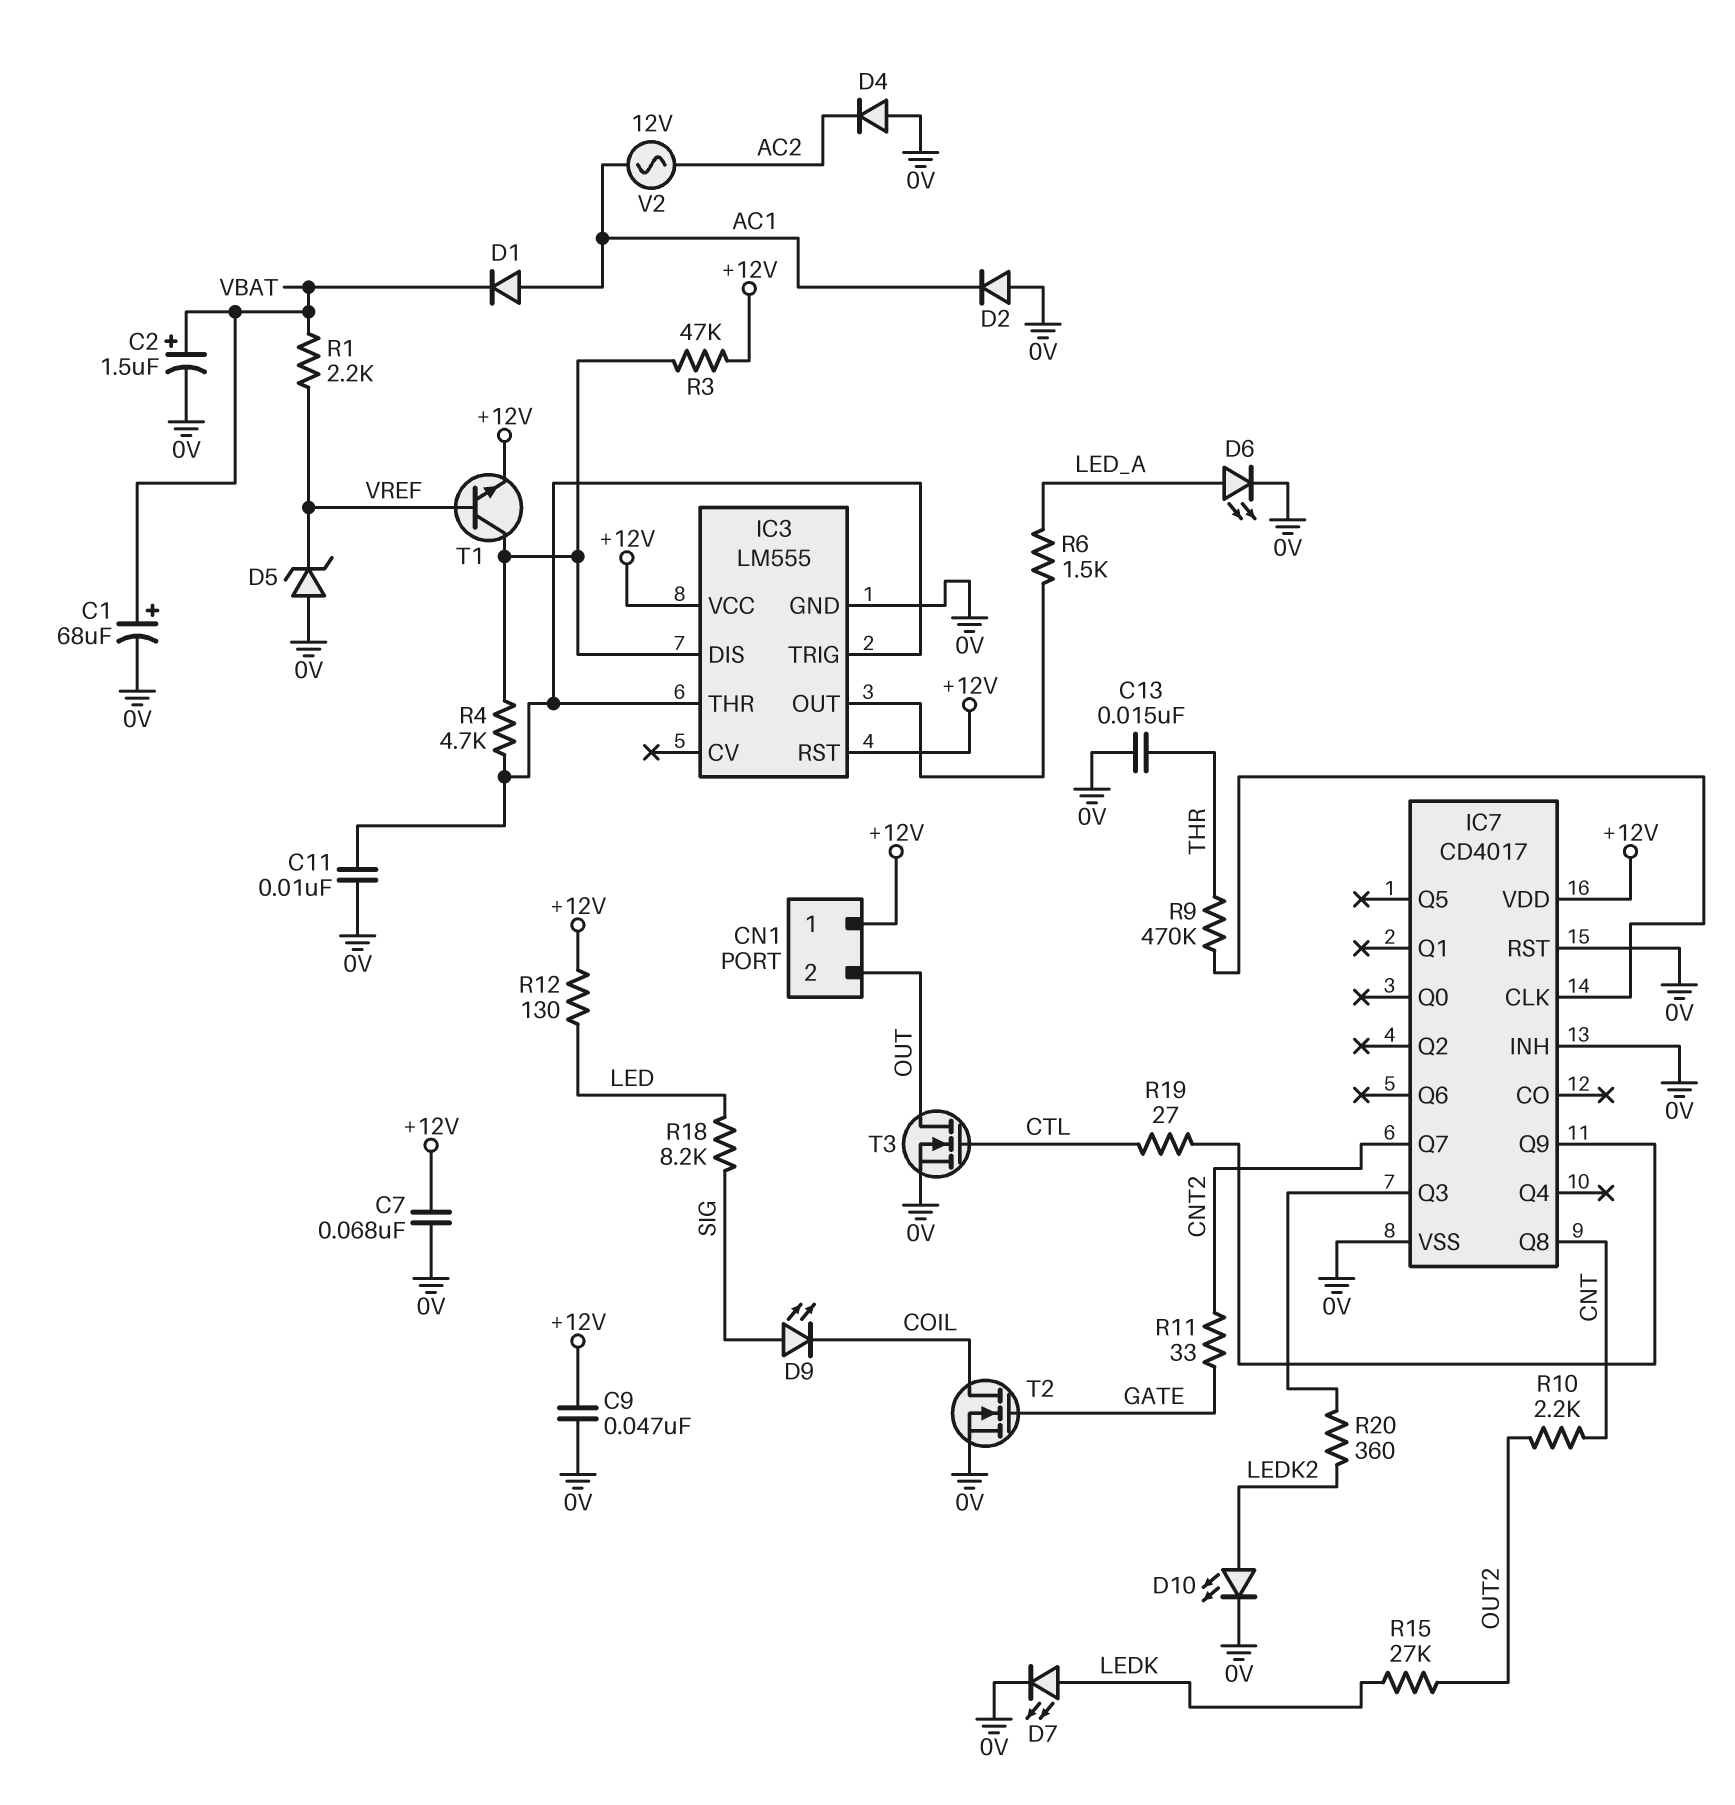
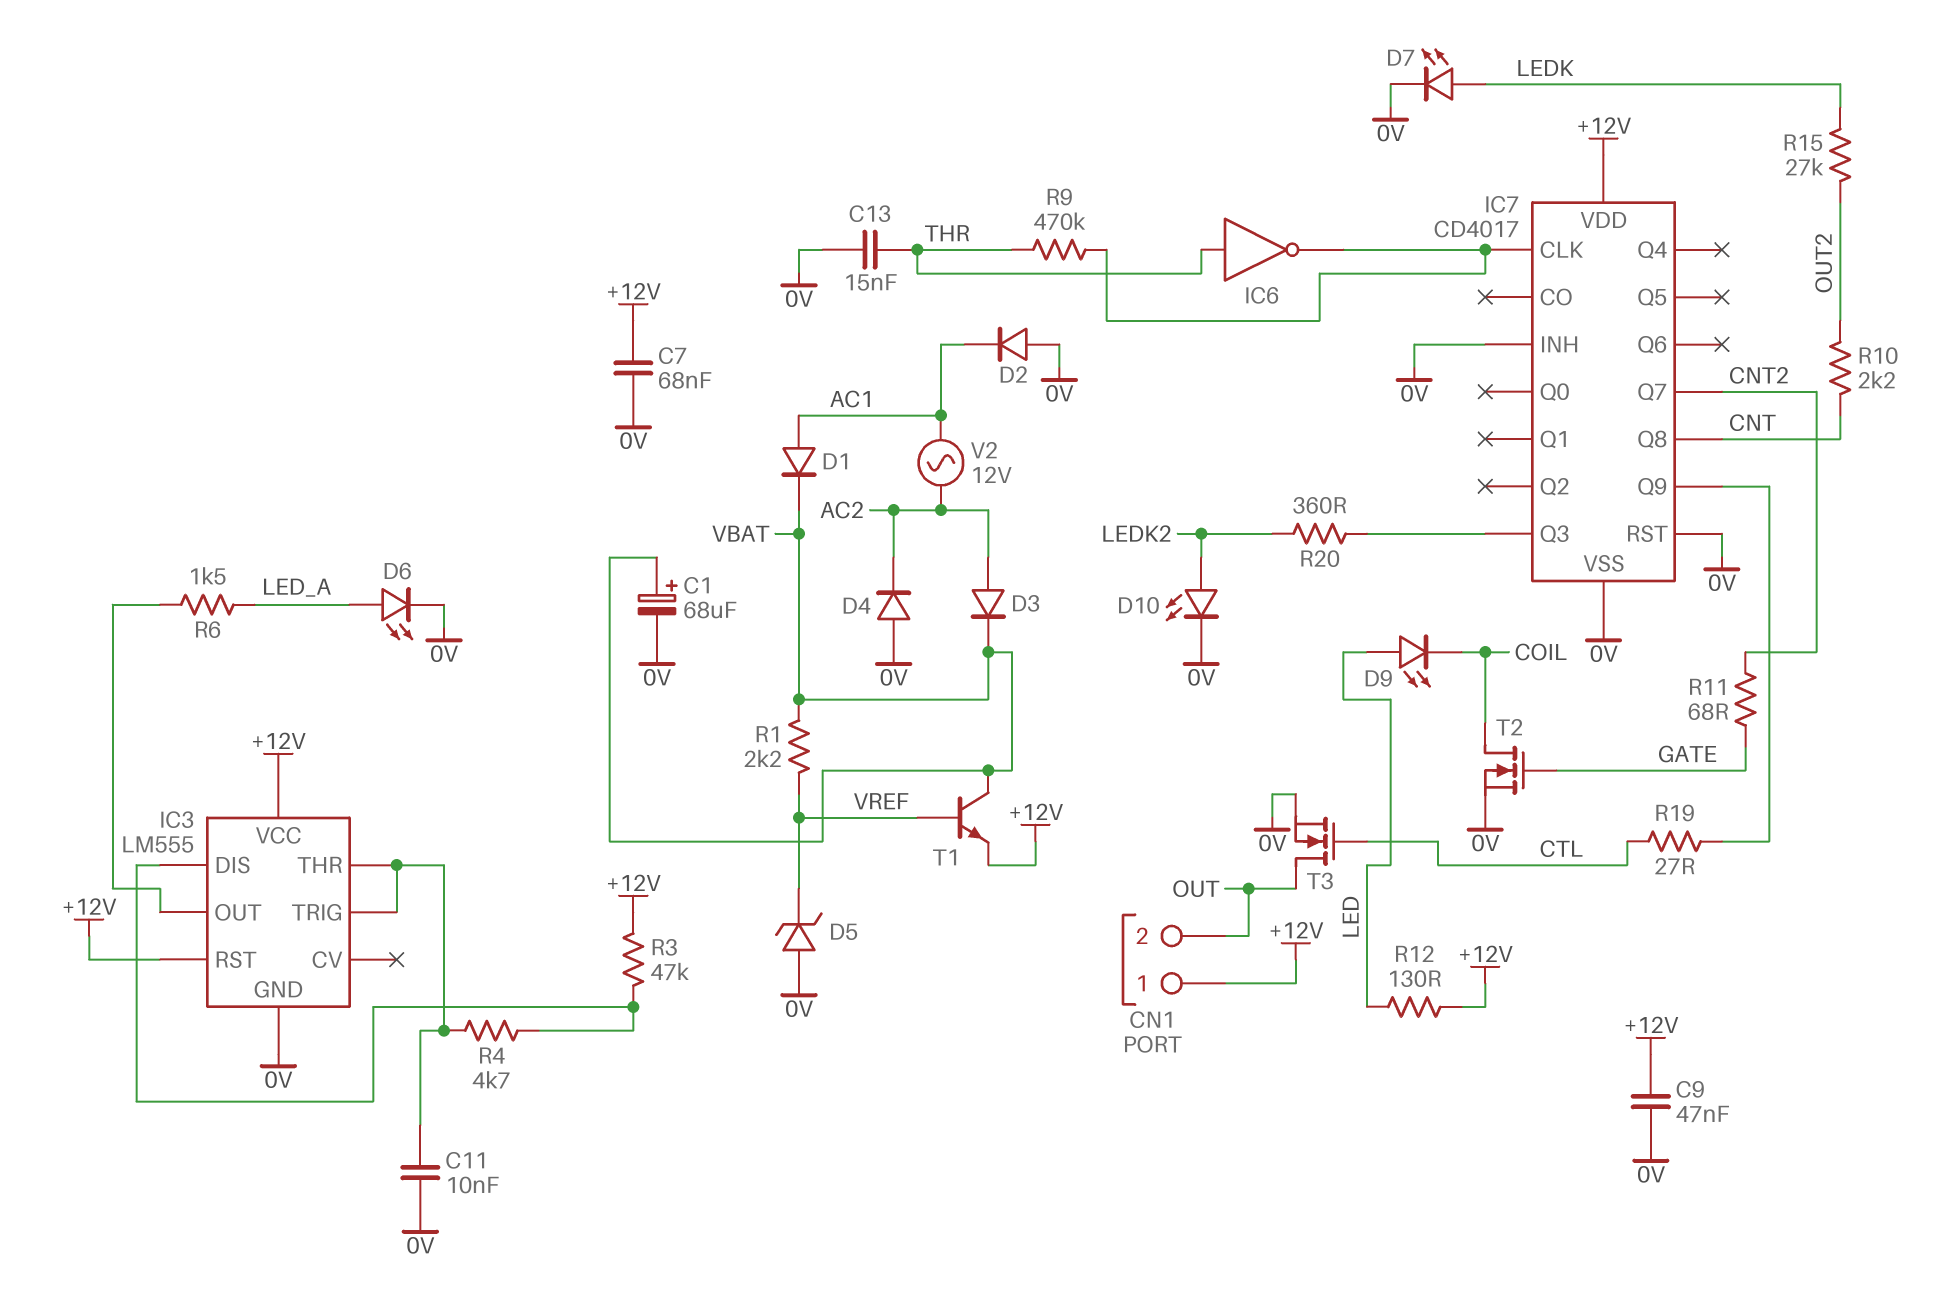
C2: 1.5uF (plus VBAT, minus 0V) -> none
D3: none -> diode (A AC2, K VBAT)
D9: LED (A SIG, K COIL) -> LED (A LED, K COIL)
IC6: none -> NOT (in THR, out IC7/CLK)
R11: 33 (CNT2, GATE) -> 68 (CNT2, GATE)
R18: 8.2k (LED, SIG) -> none
T1: NPN (B VREF, C IC3/DIS, E +12V) -> NPN (B VREF, C VBAT, E +12V)

